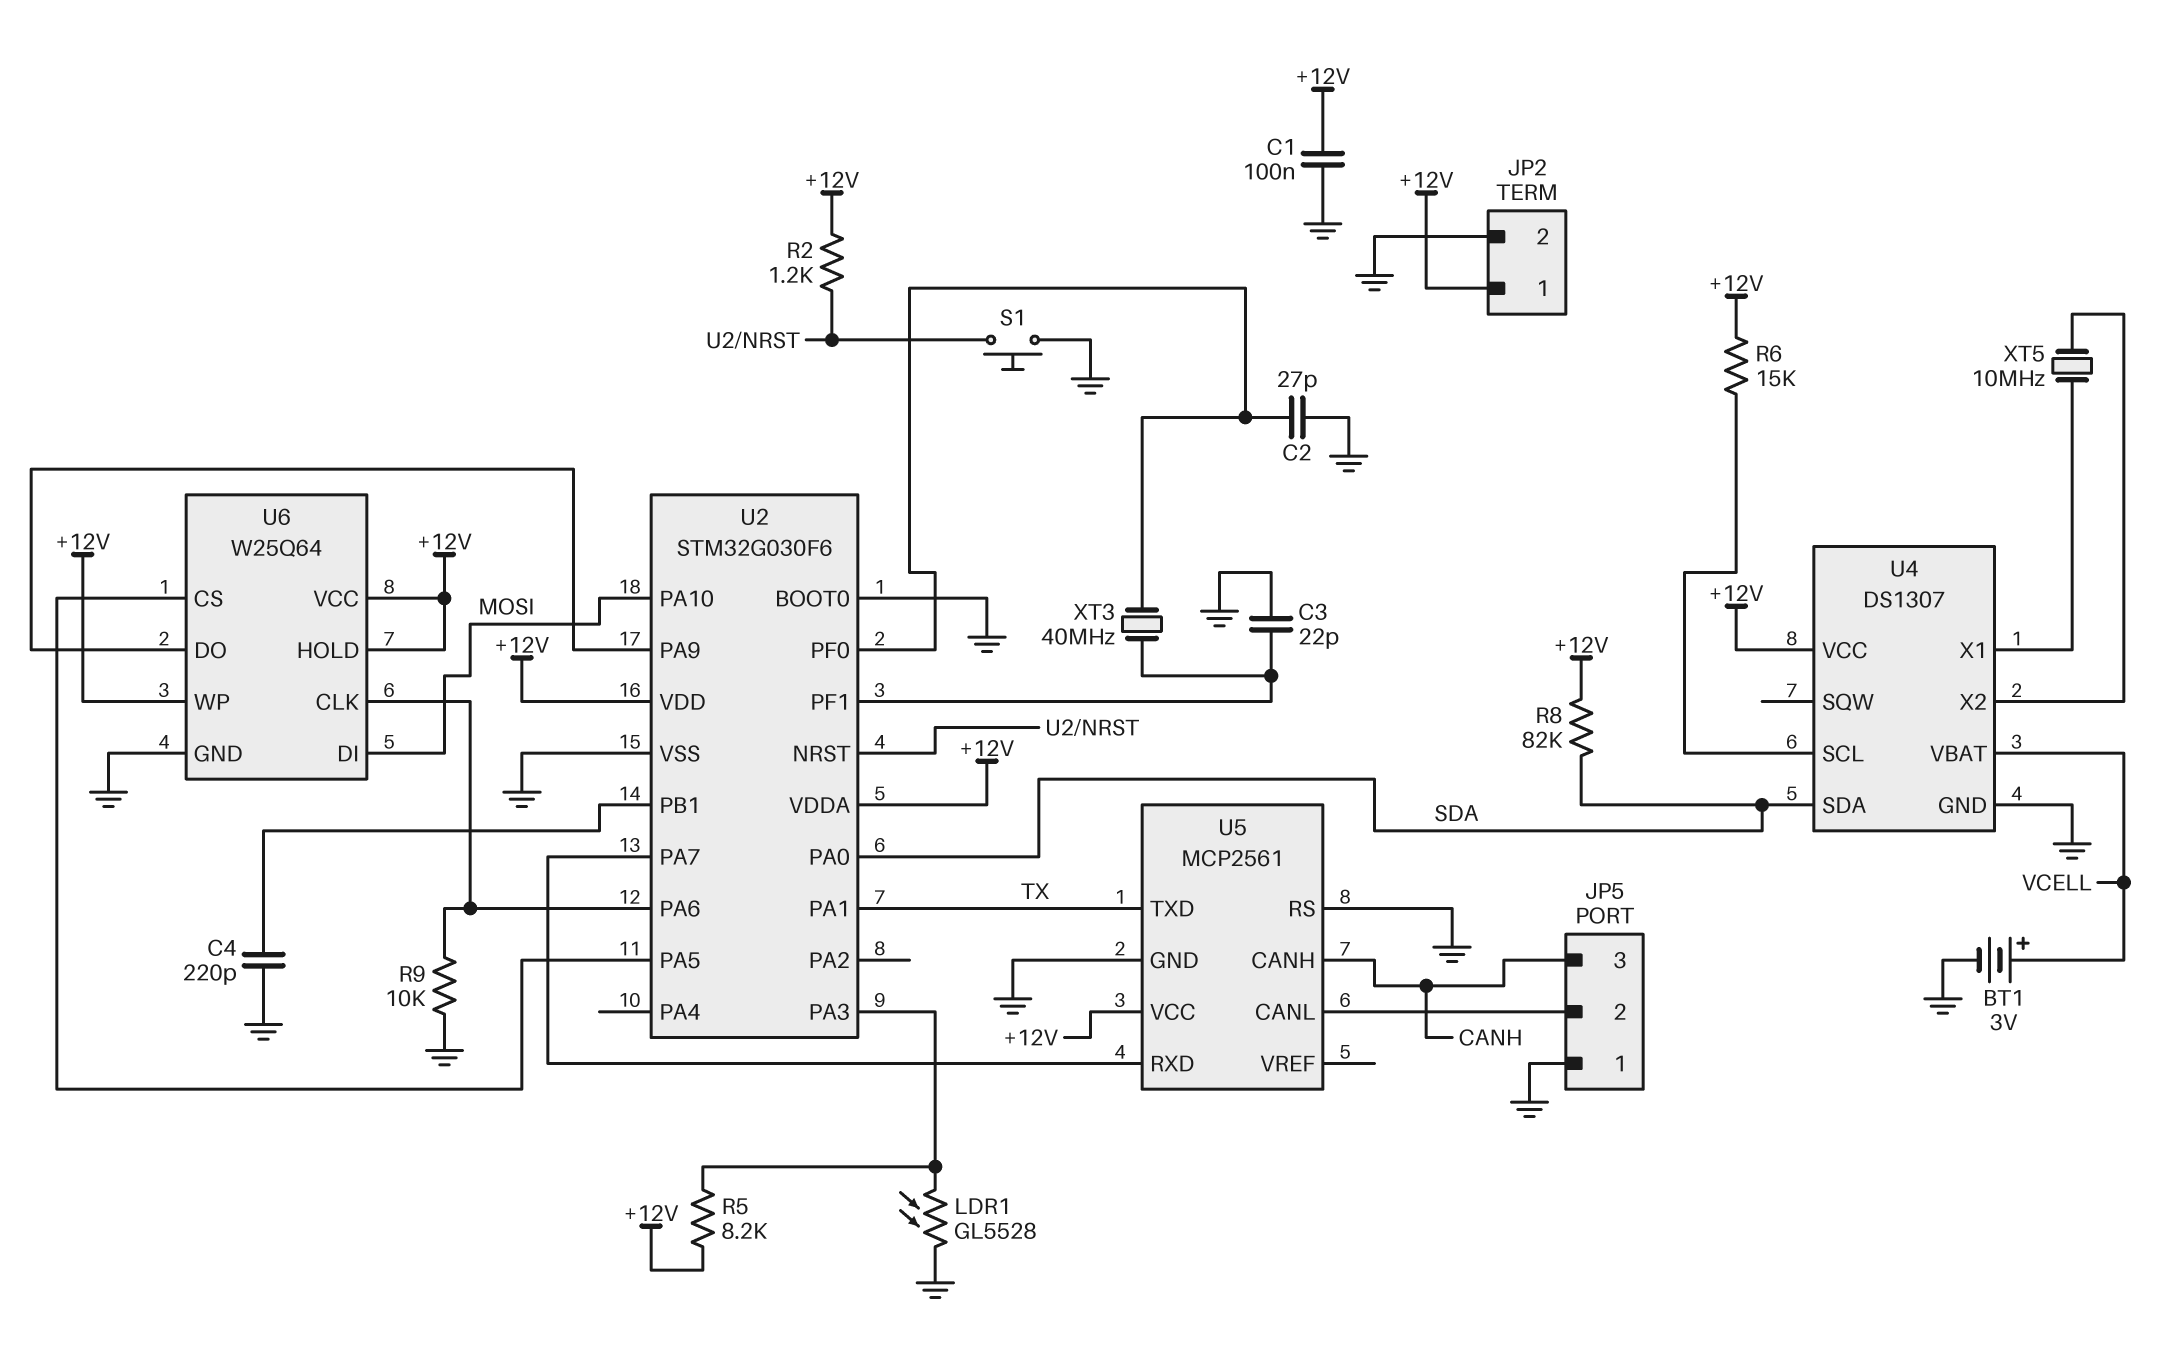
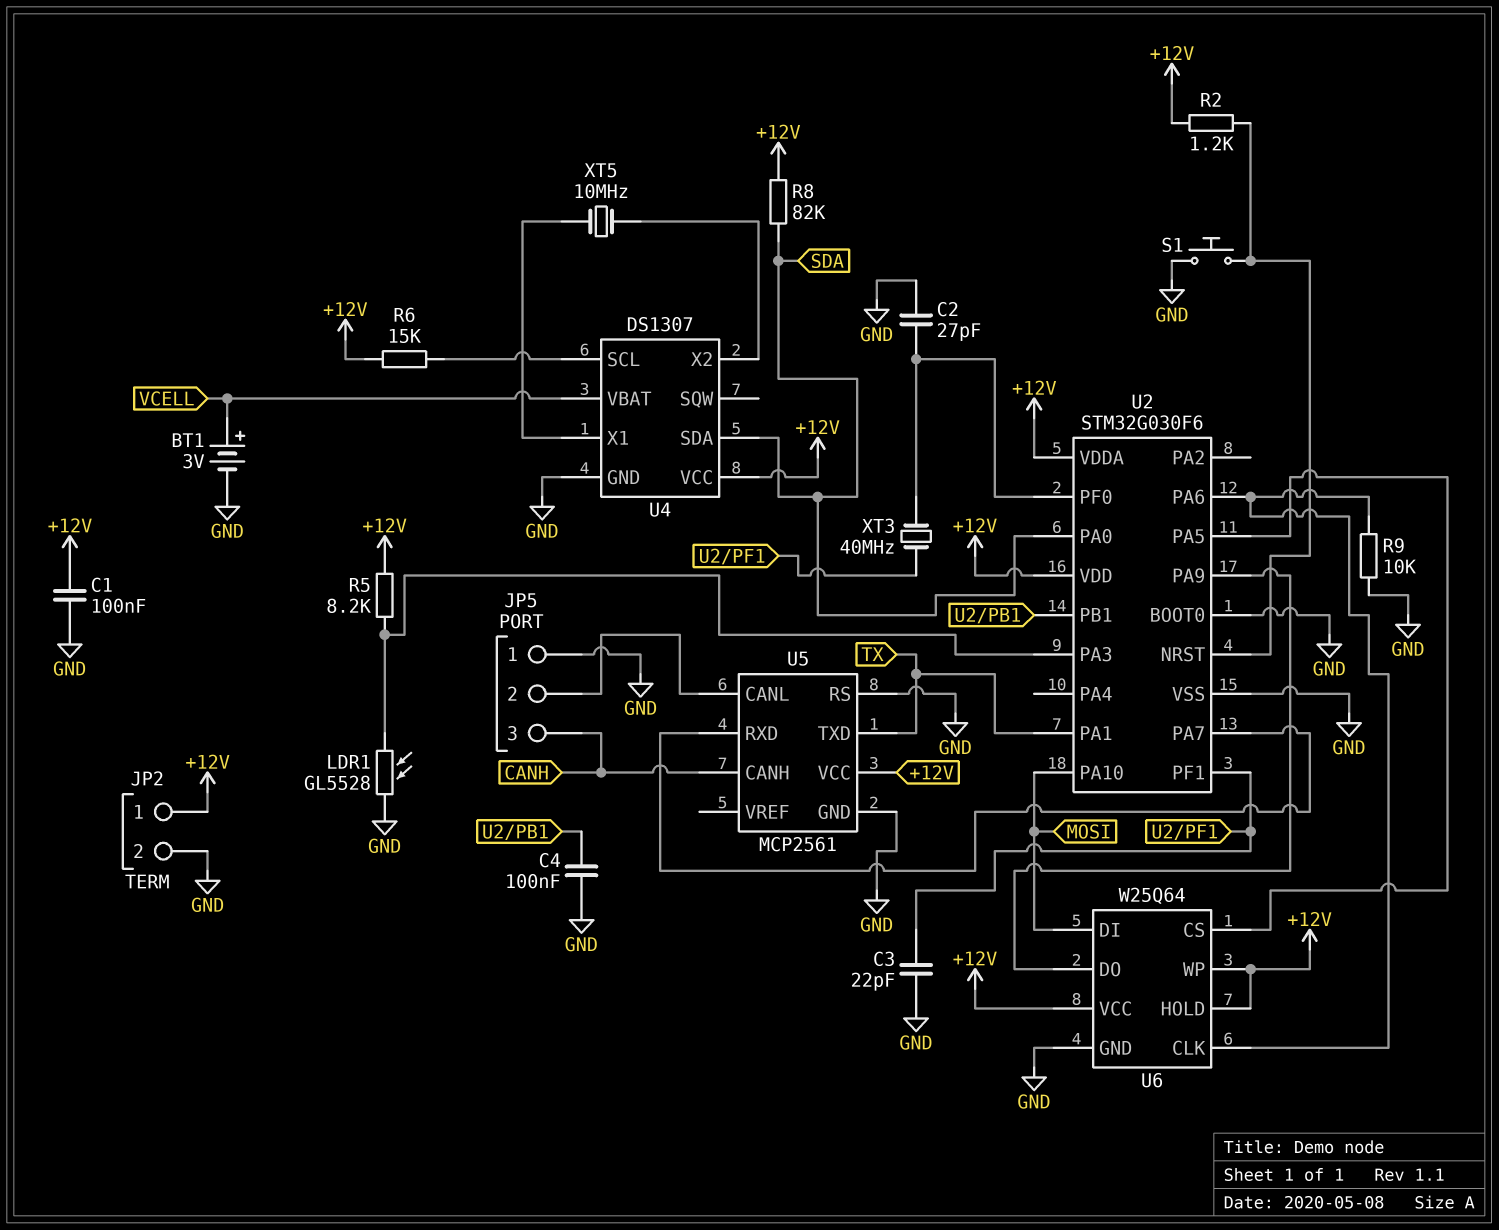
C4: 220pF (GND, U2/PB1) -> 100nF (GND, U2/PB1)

